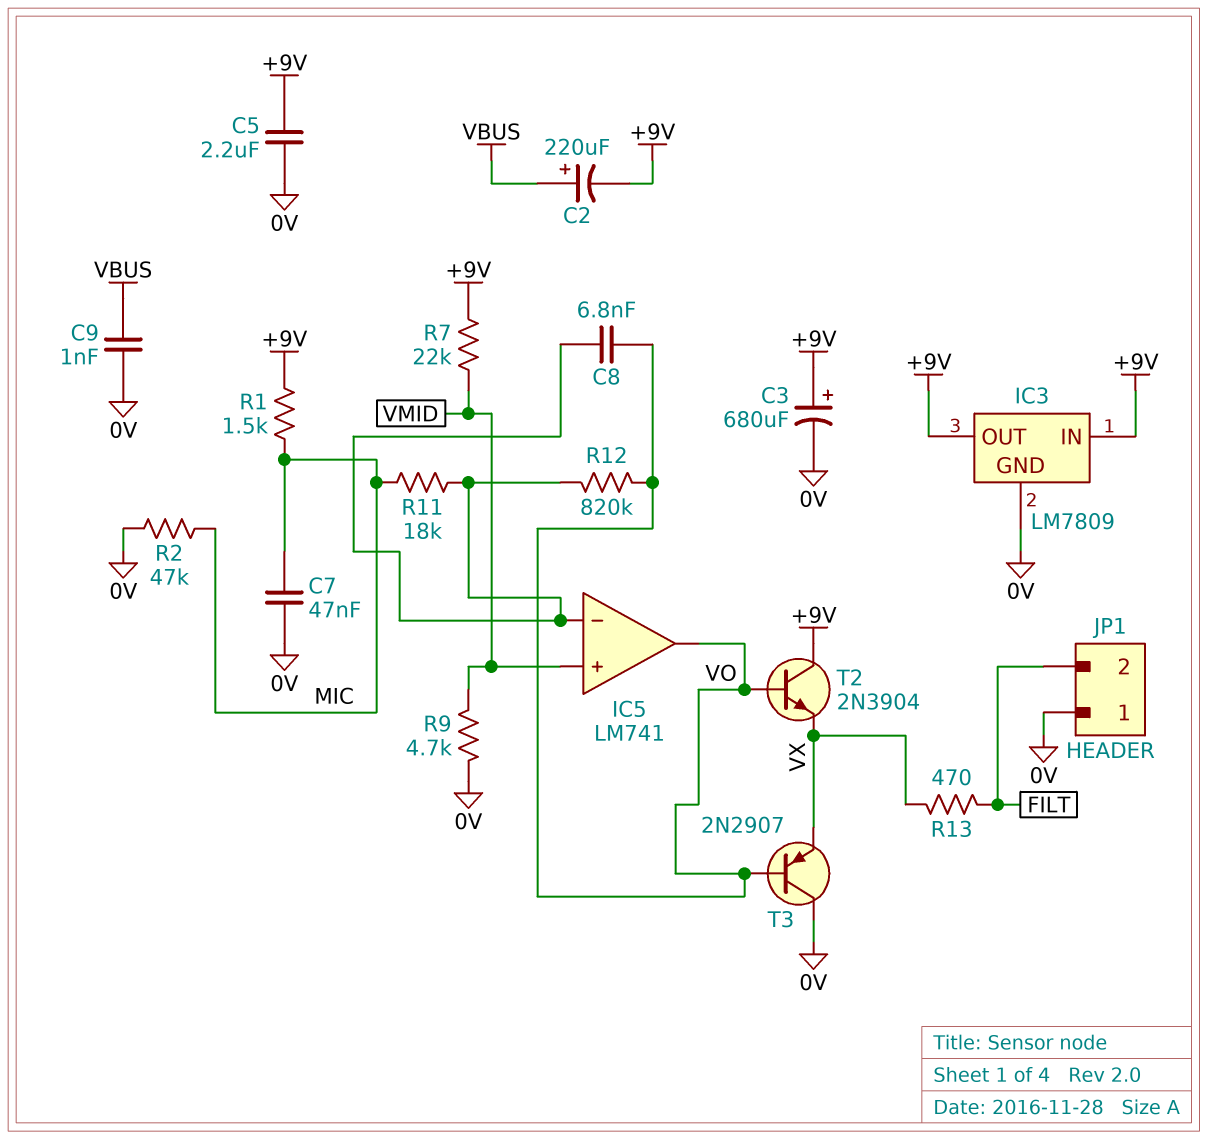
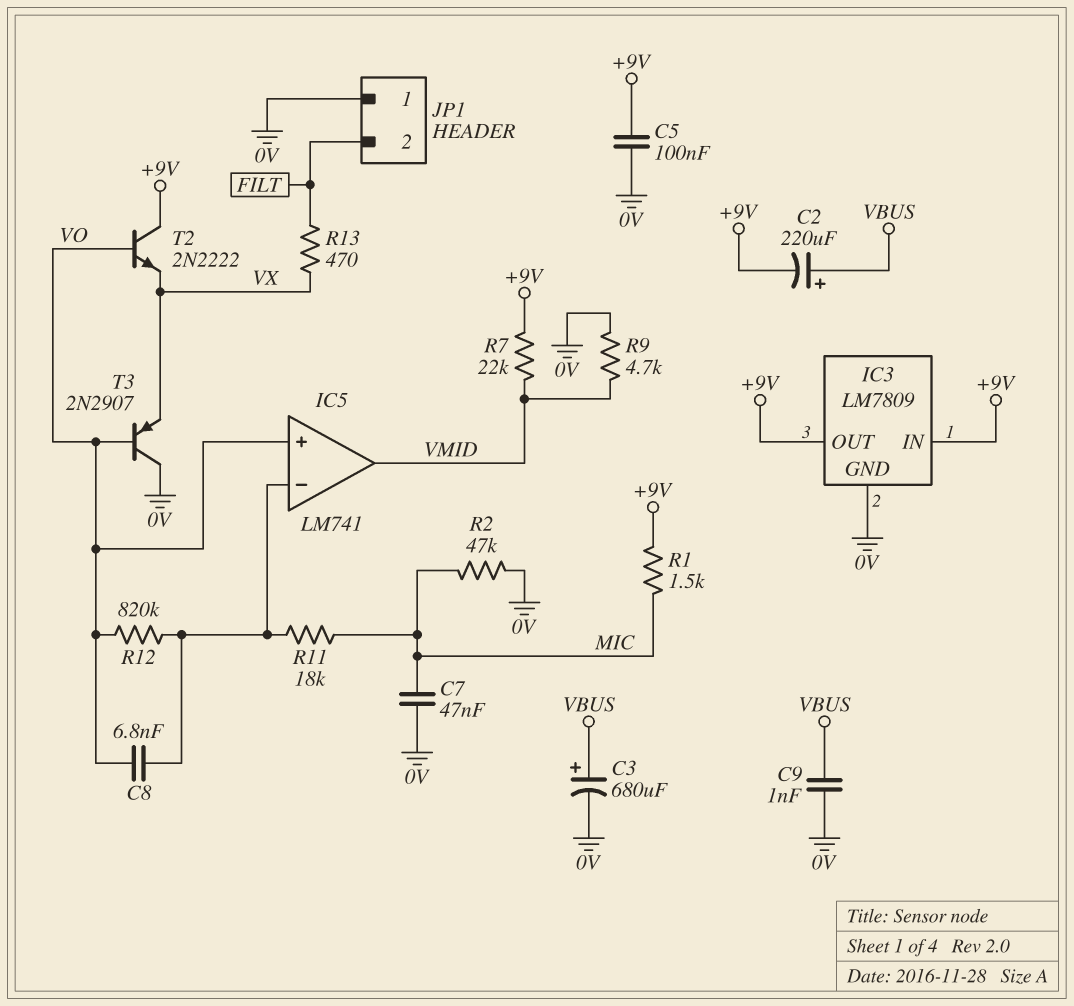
C3: 680uF (plus +9V, minus 0V) -> 680uF (plus VBUS, minus 0V)
C5: 2.2uF (+9V, 0V) -> 100nF (+9V, 0V)
IC5 pin in+: VMID -> VO
IC5 pin out: VO -> VMID
T2: NPN 2N3904 (B VO, C +9V, E VX) -> NPN 2N2222 (B VO, C +9V, E VX)

